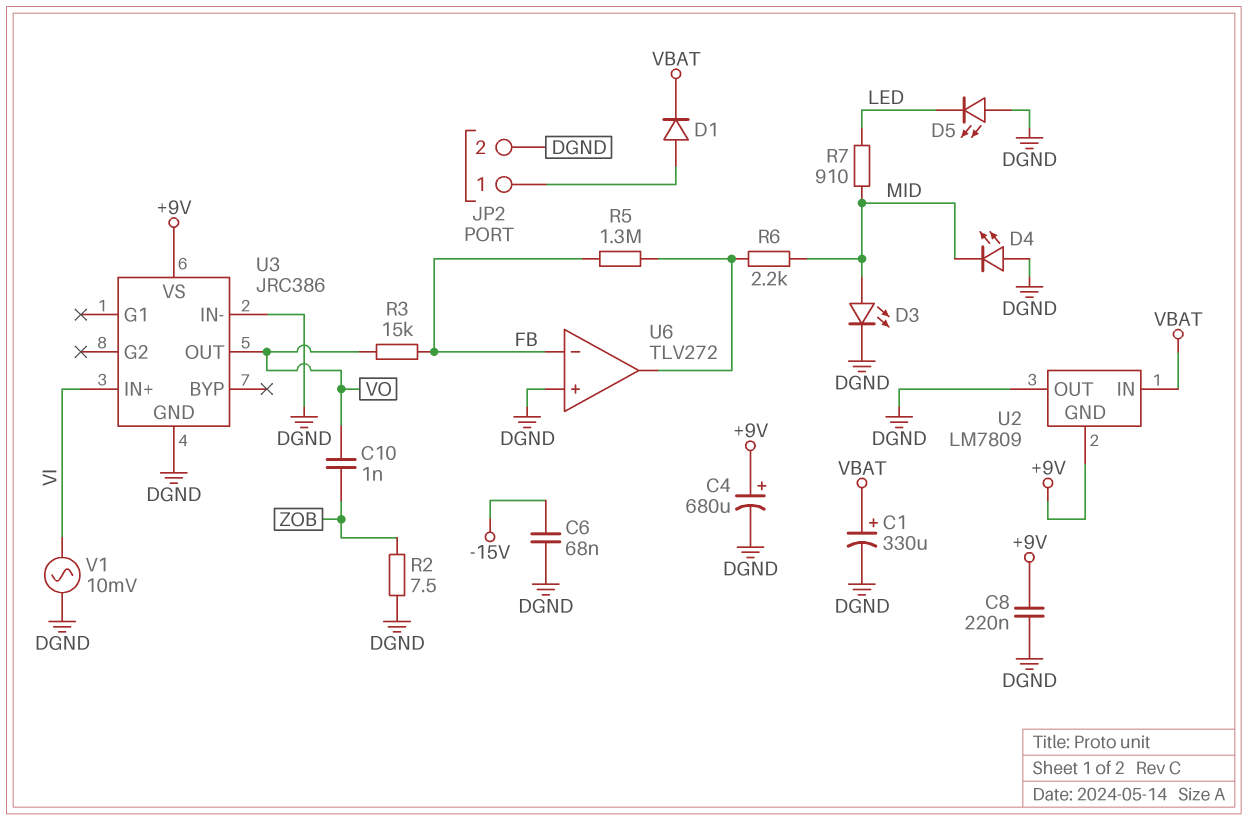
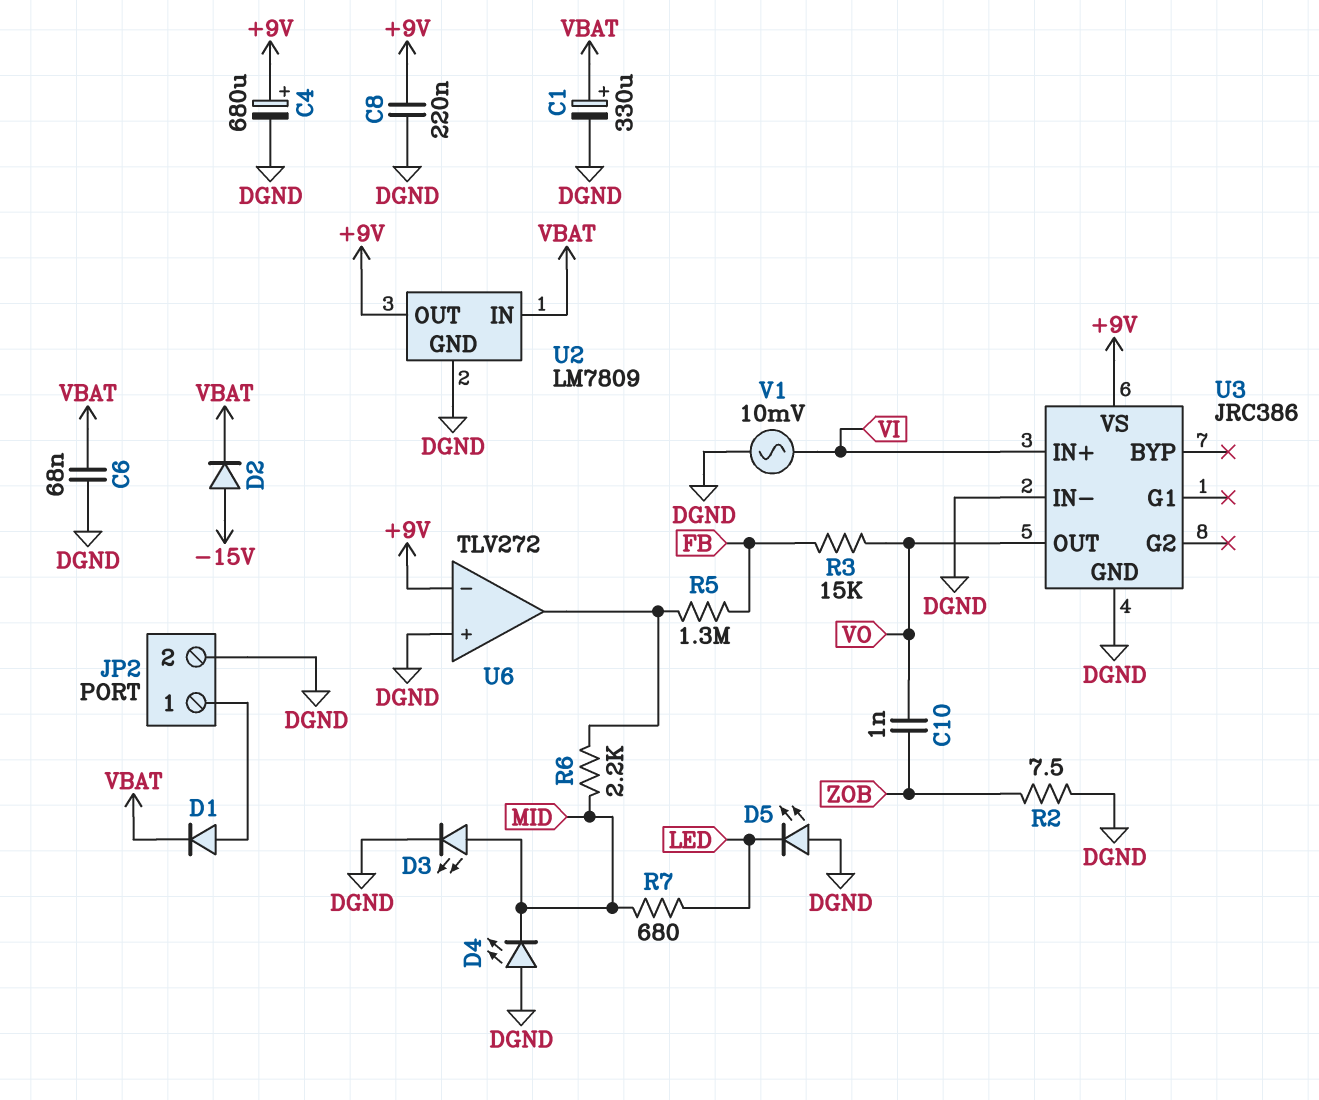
C6: 68nF (-15V, DGND) -> 68nF (DGND, VBAT)
D2: none -> diode (A -15V, K VBAT)
R7: 910 (LED, MID) -> 680 (LED, MID)
U2 pin GND: +9V -> DGND
U2 pin OUT: DGND -> +9V
U6 pin in-: FB -> +9V

